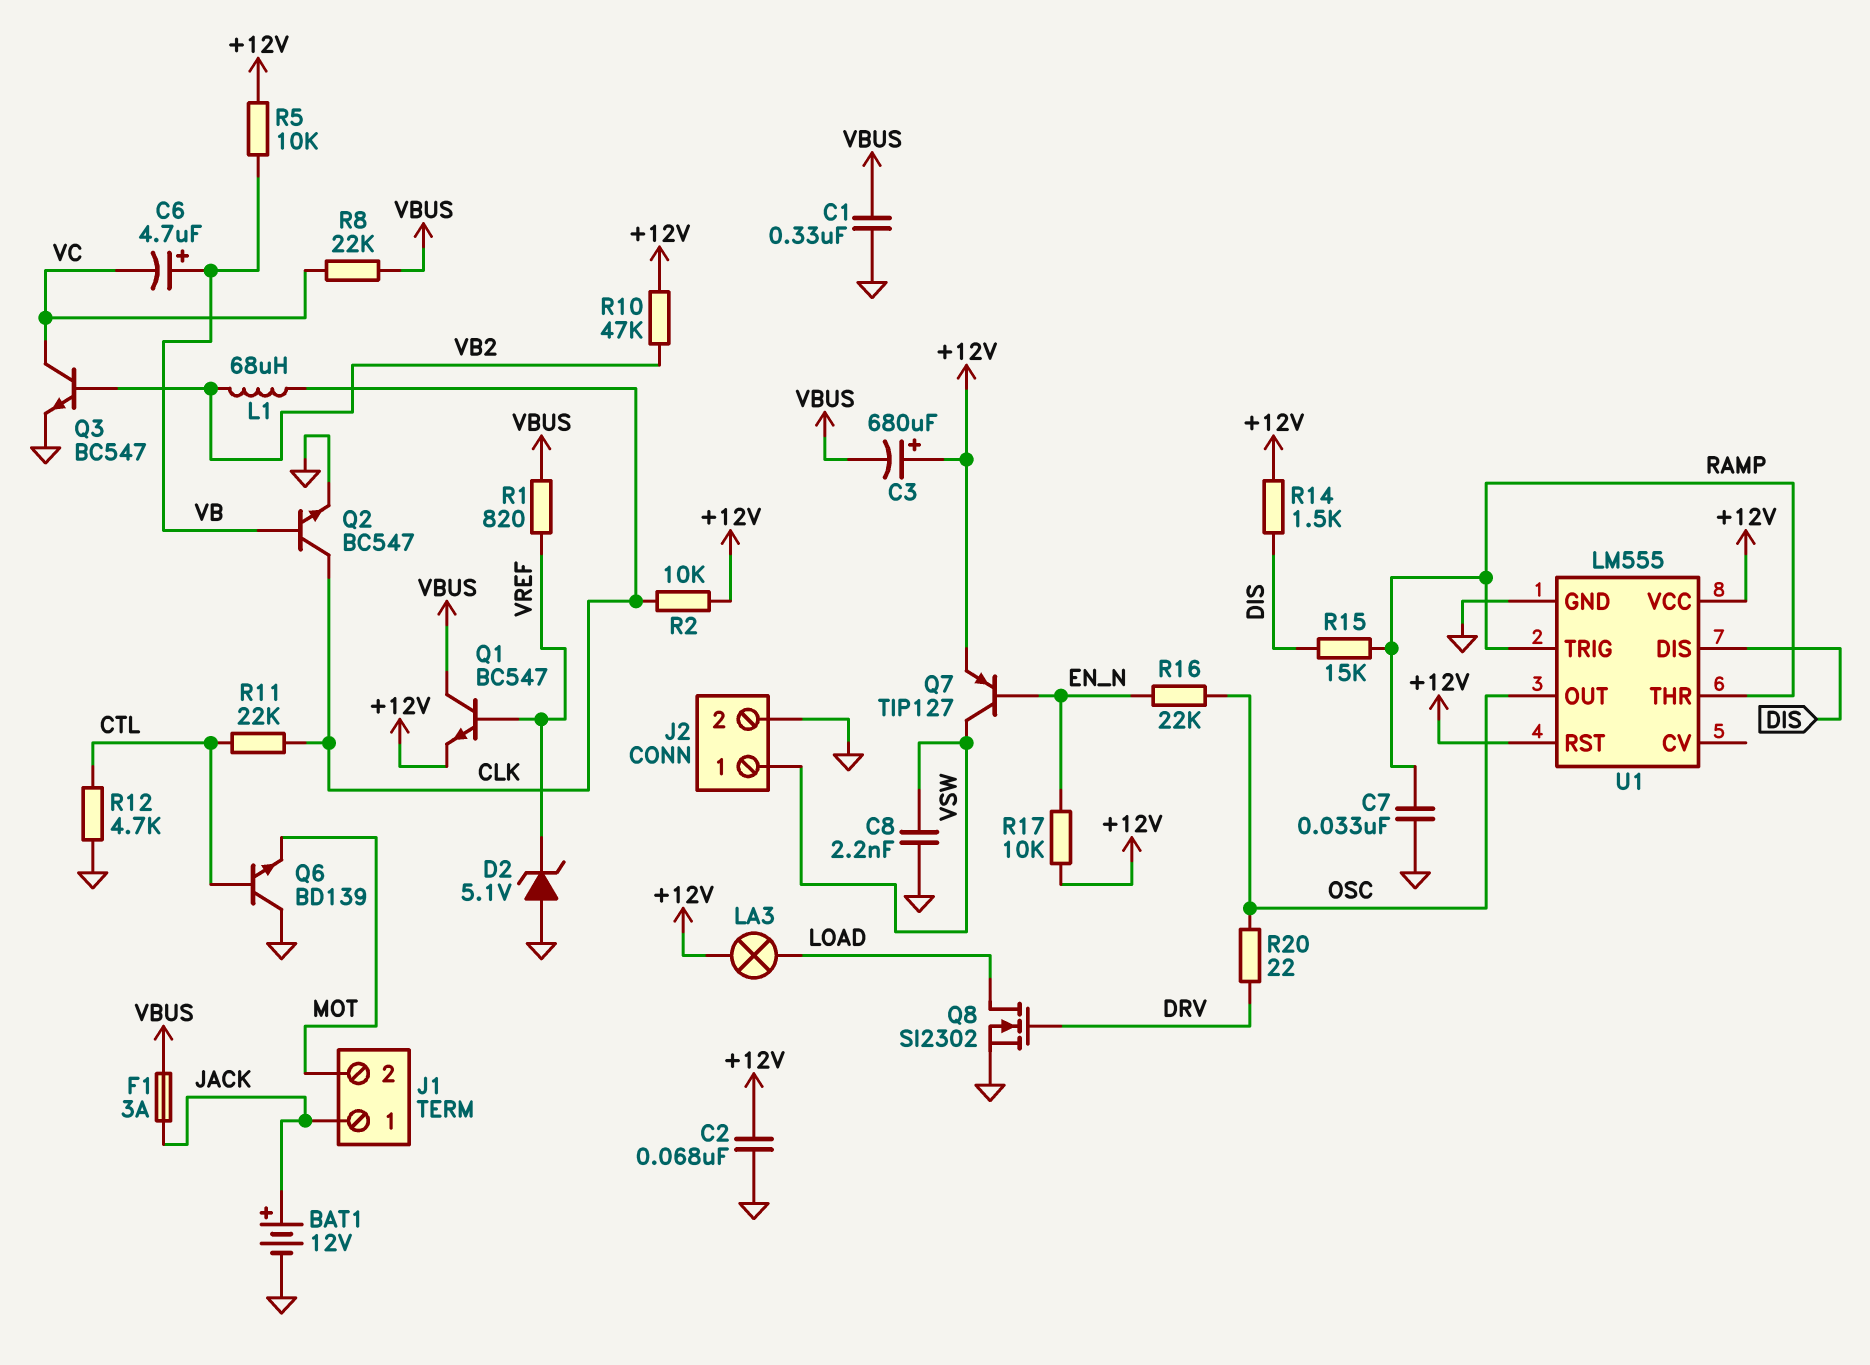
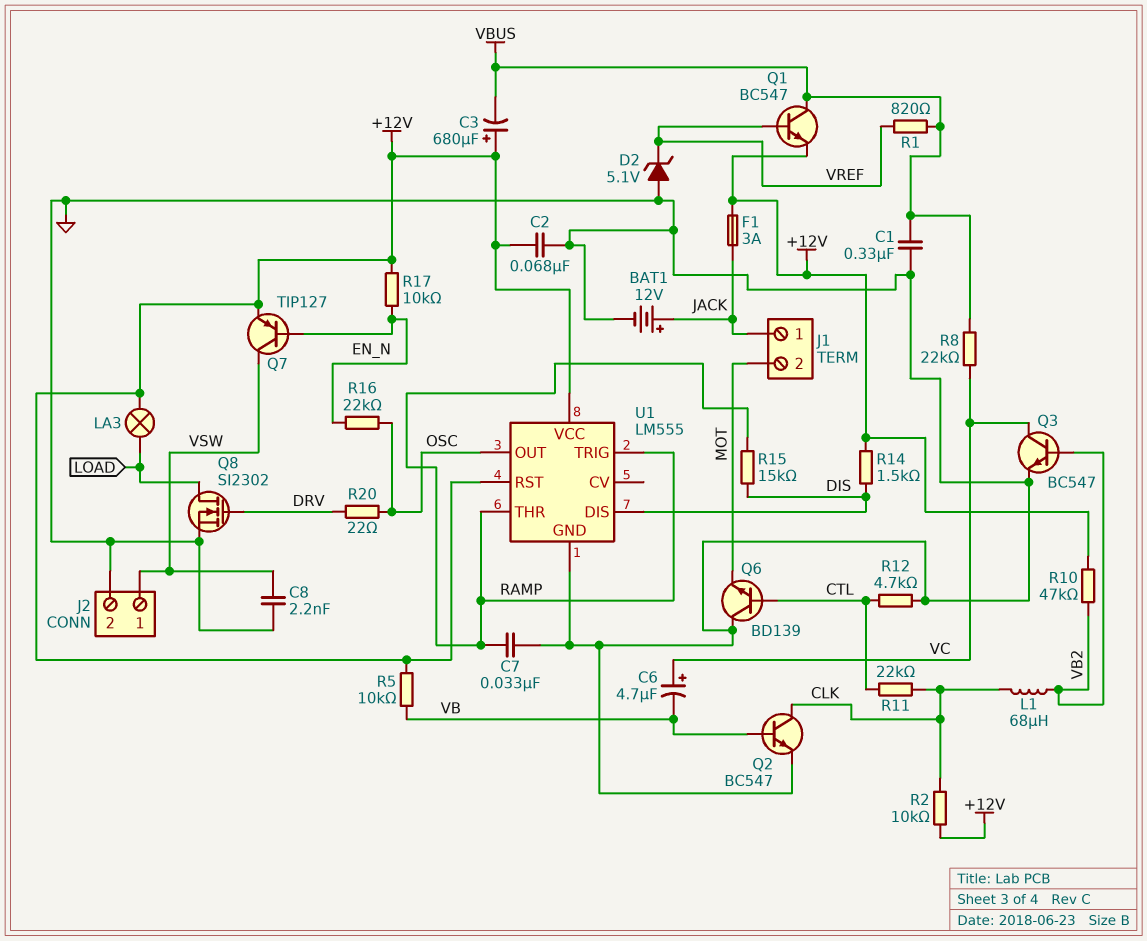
C6: 4.7uF (plus VB, minus VC) -> 4.7uF (plus VC, minus VB)
F1: 3A (JACK, VBUS) -> 3A (+12V, JACK)

